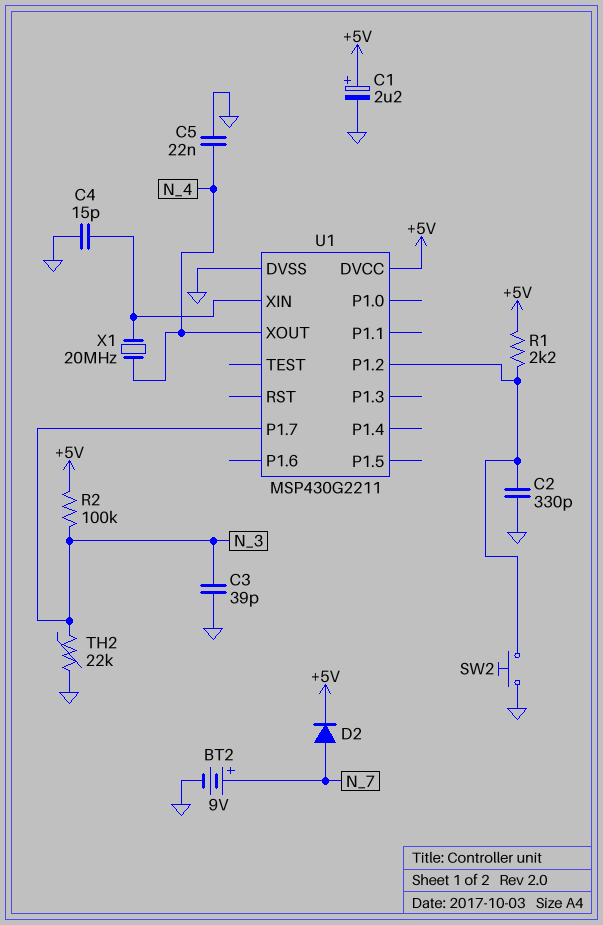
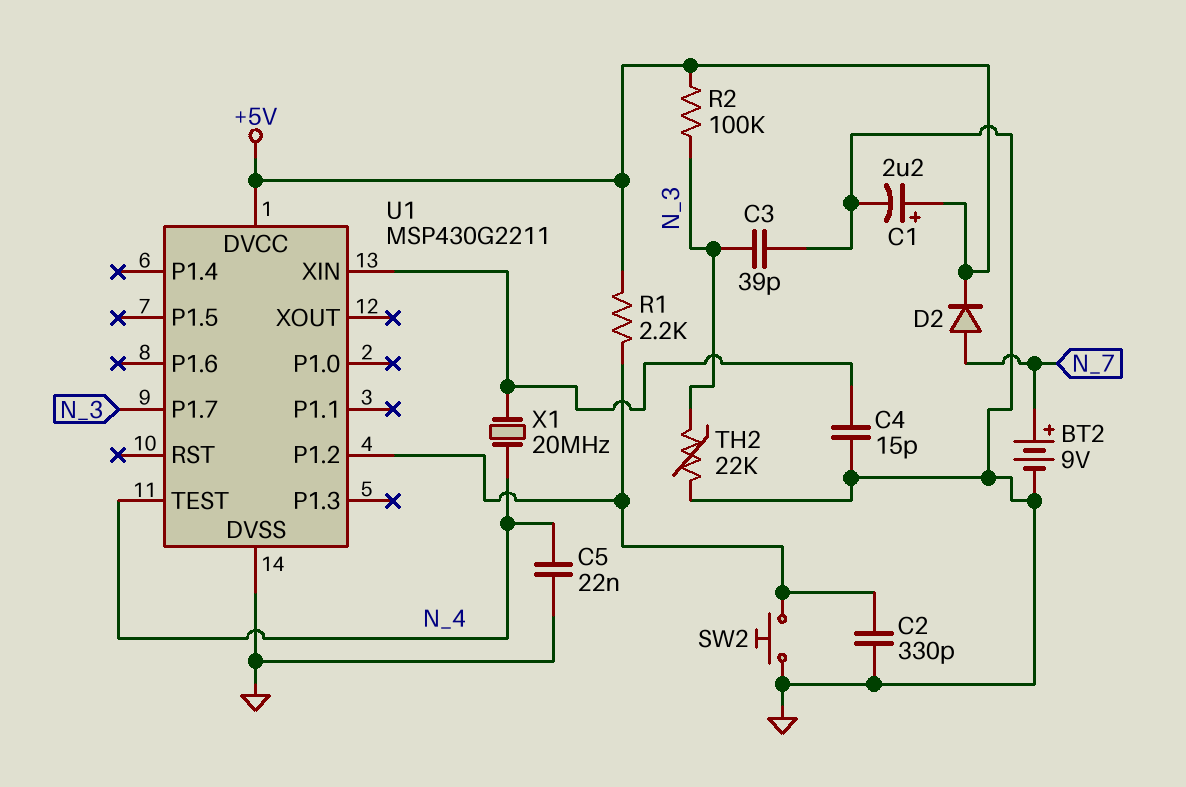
U1 pin TEST: none -> N_4
U1 pin XOUT: N_4 -> none

